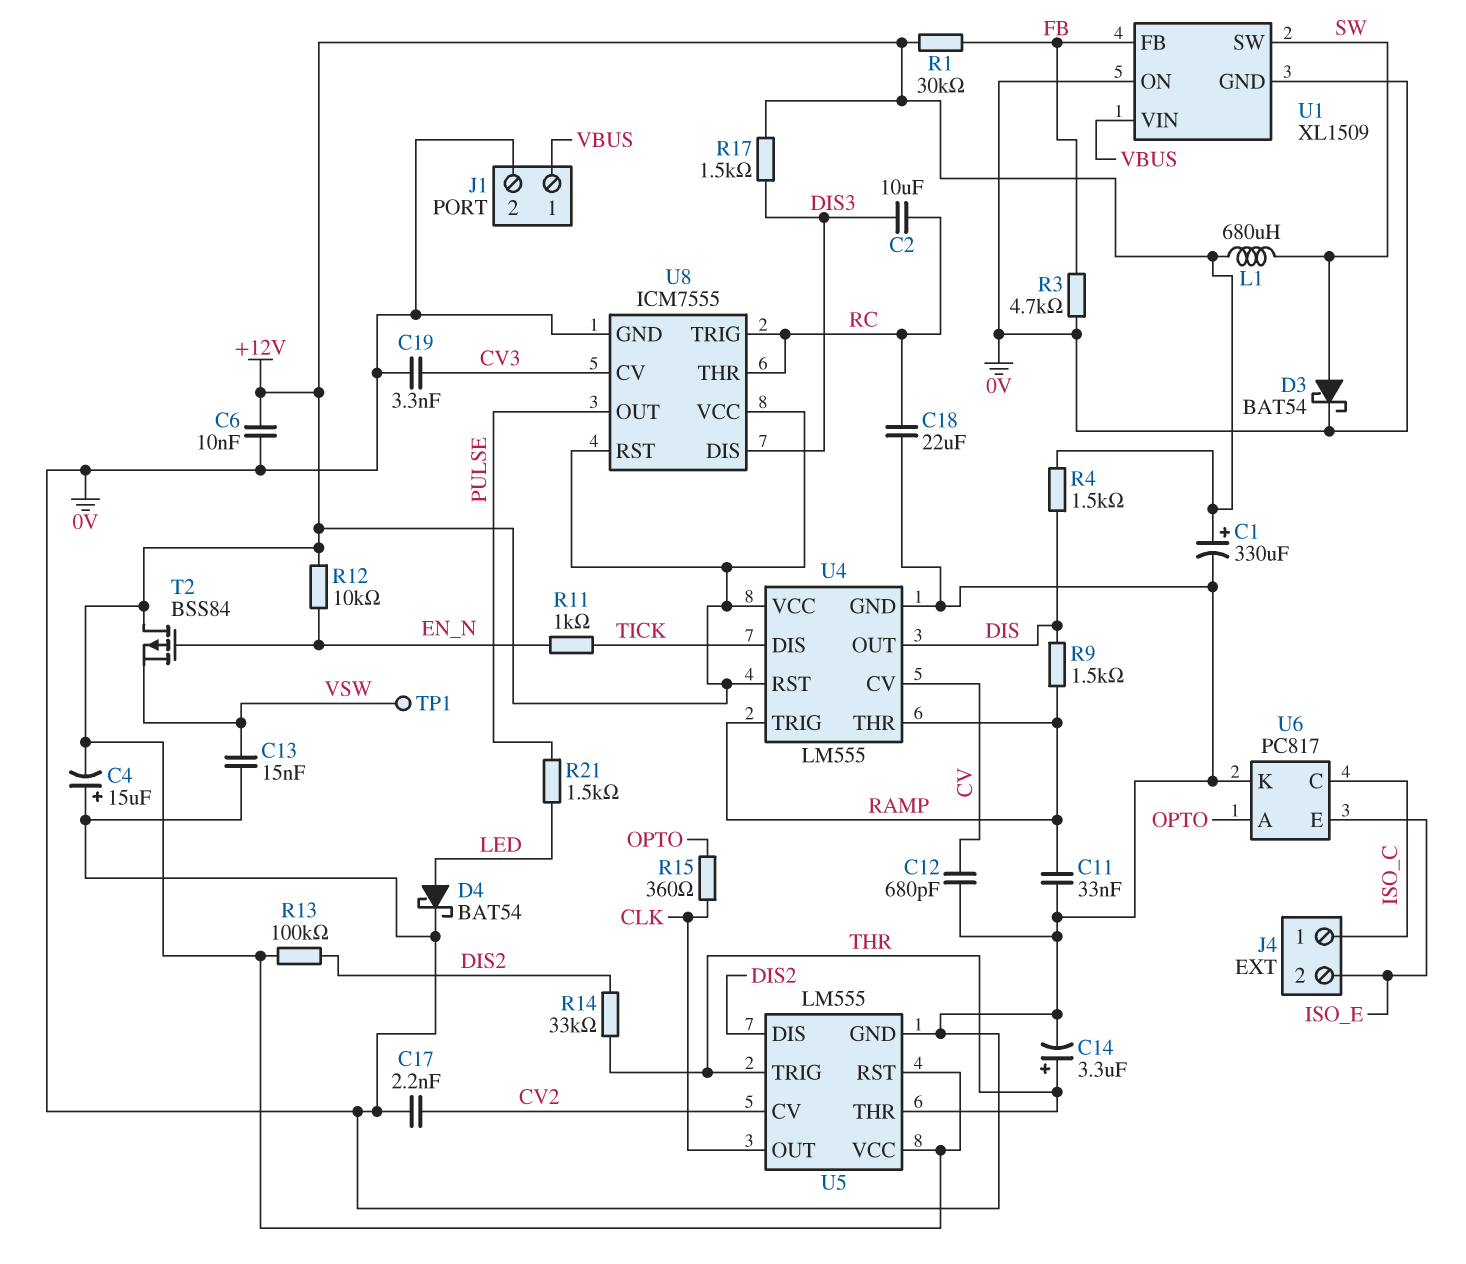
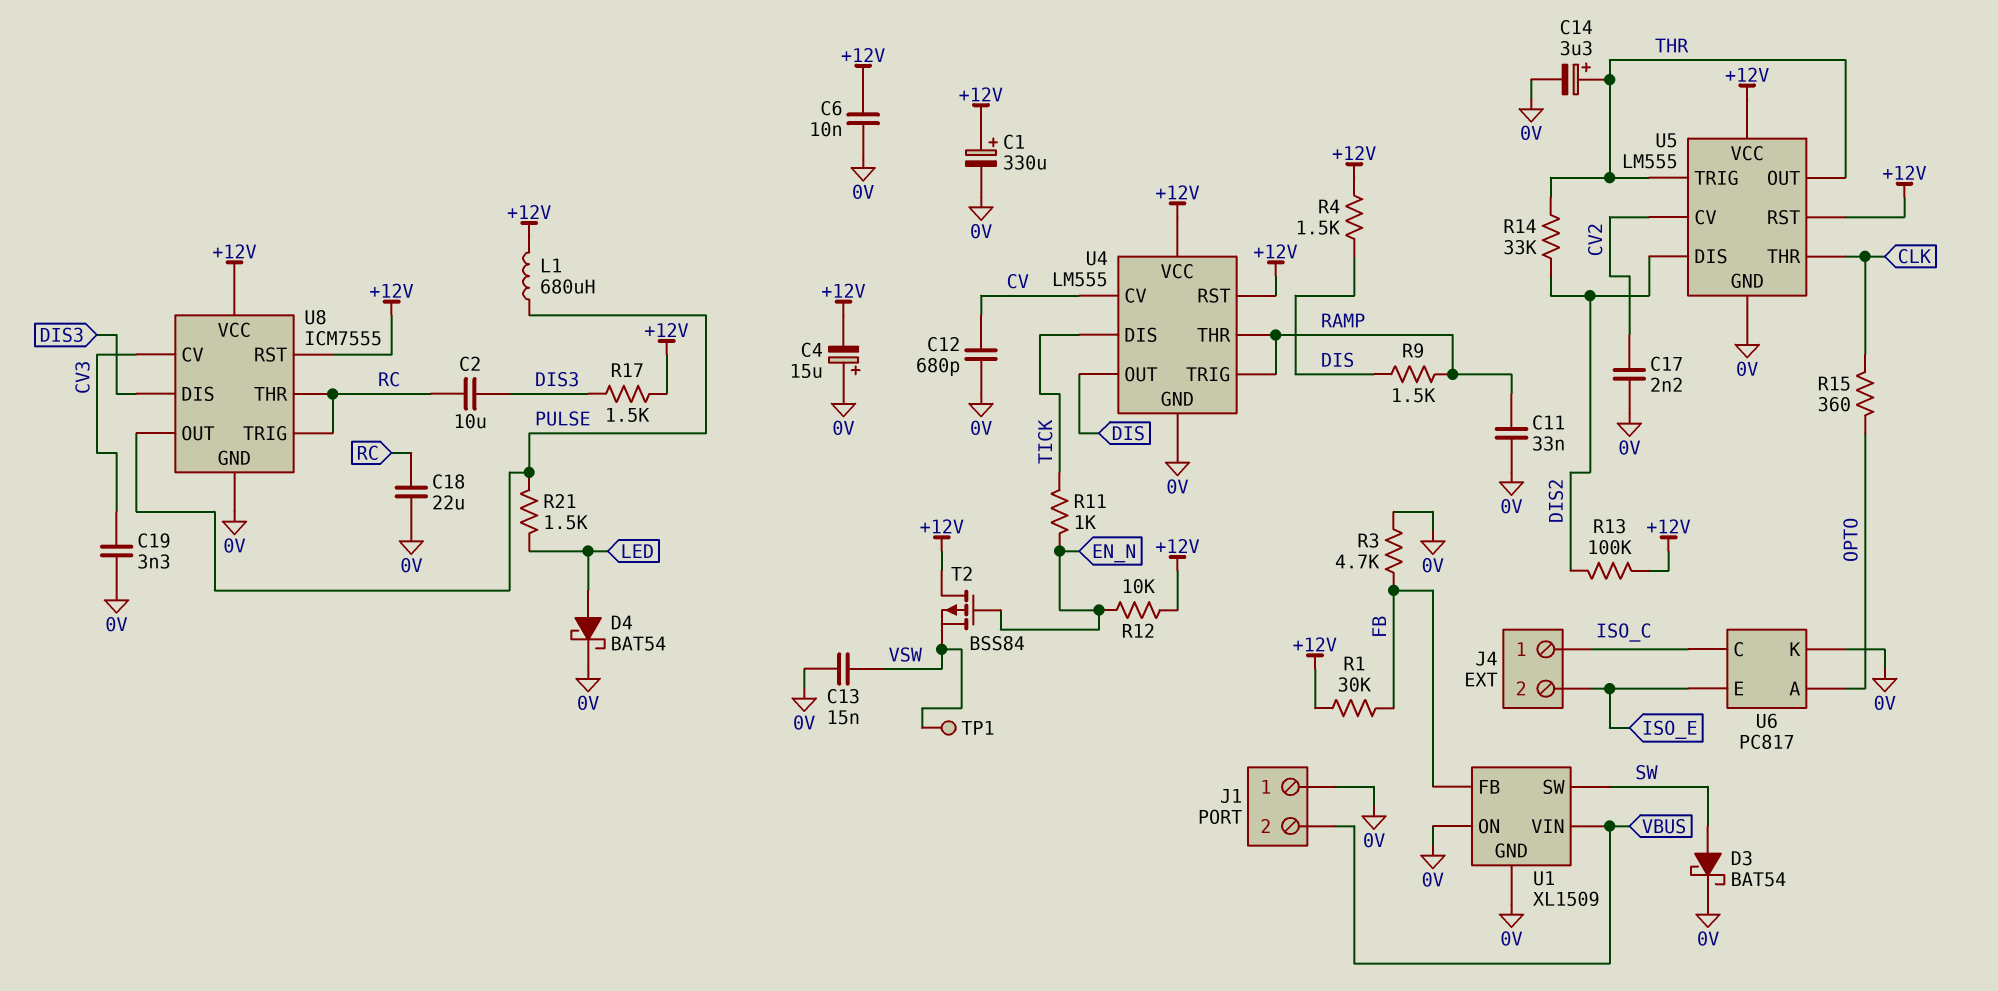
J1 pin 1: VBUS -> 0V
J1 pin 2: 0V -> VBUS
L1: 680uH (+12V, SW) -> 680uH (+12V, PULSE)
U5 pin OUT: CLK -> THR
U5 pin THR: THR -> CLK

